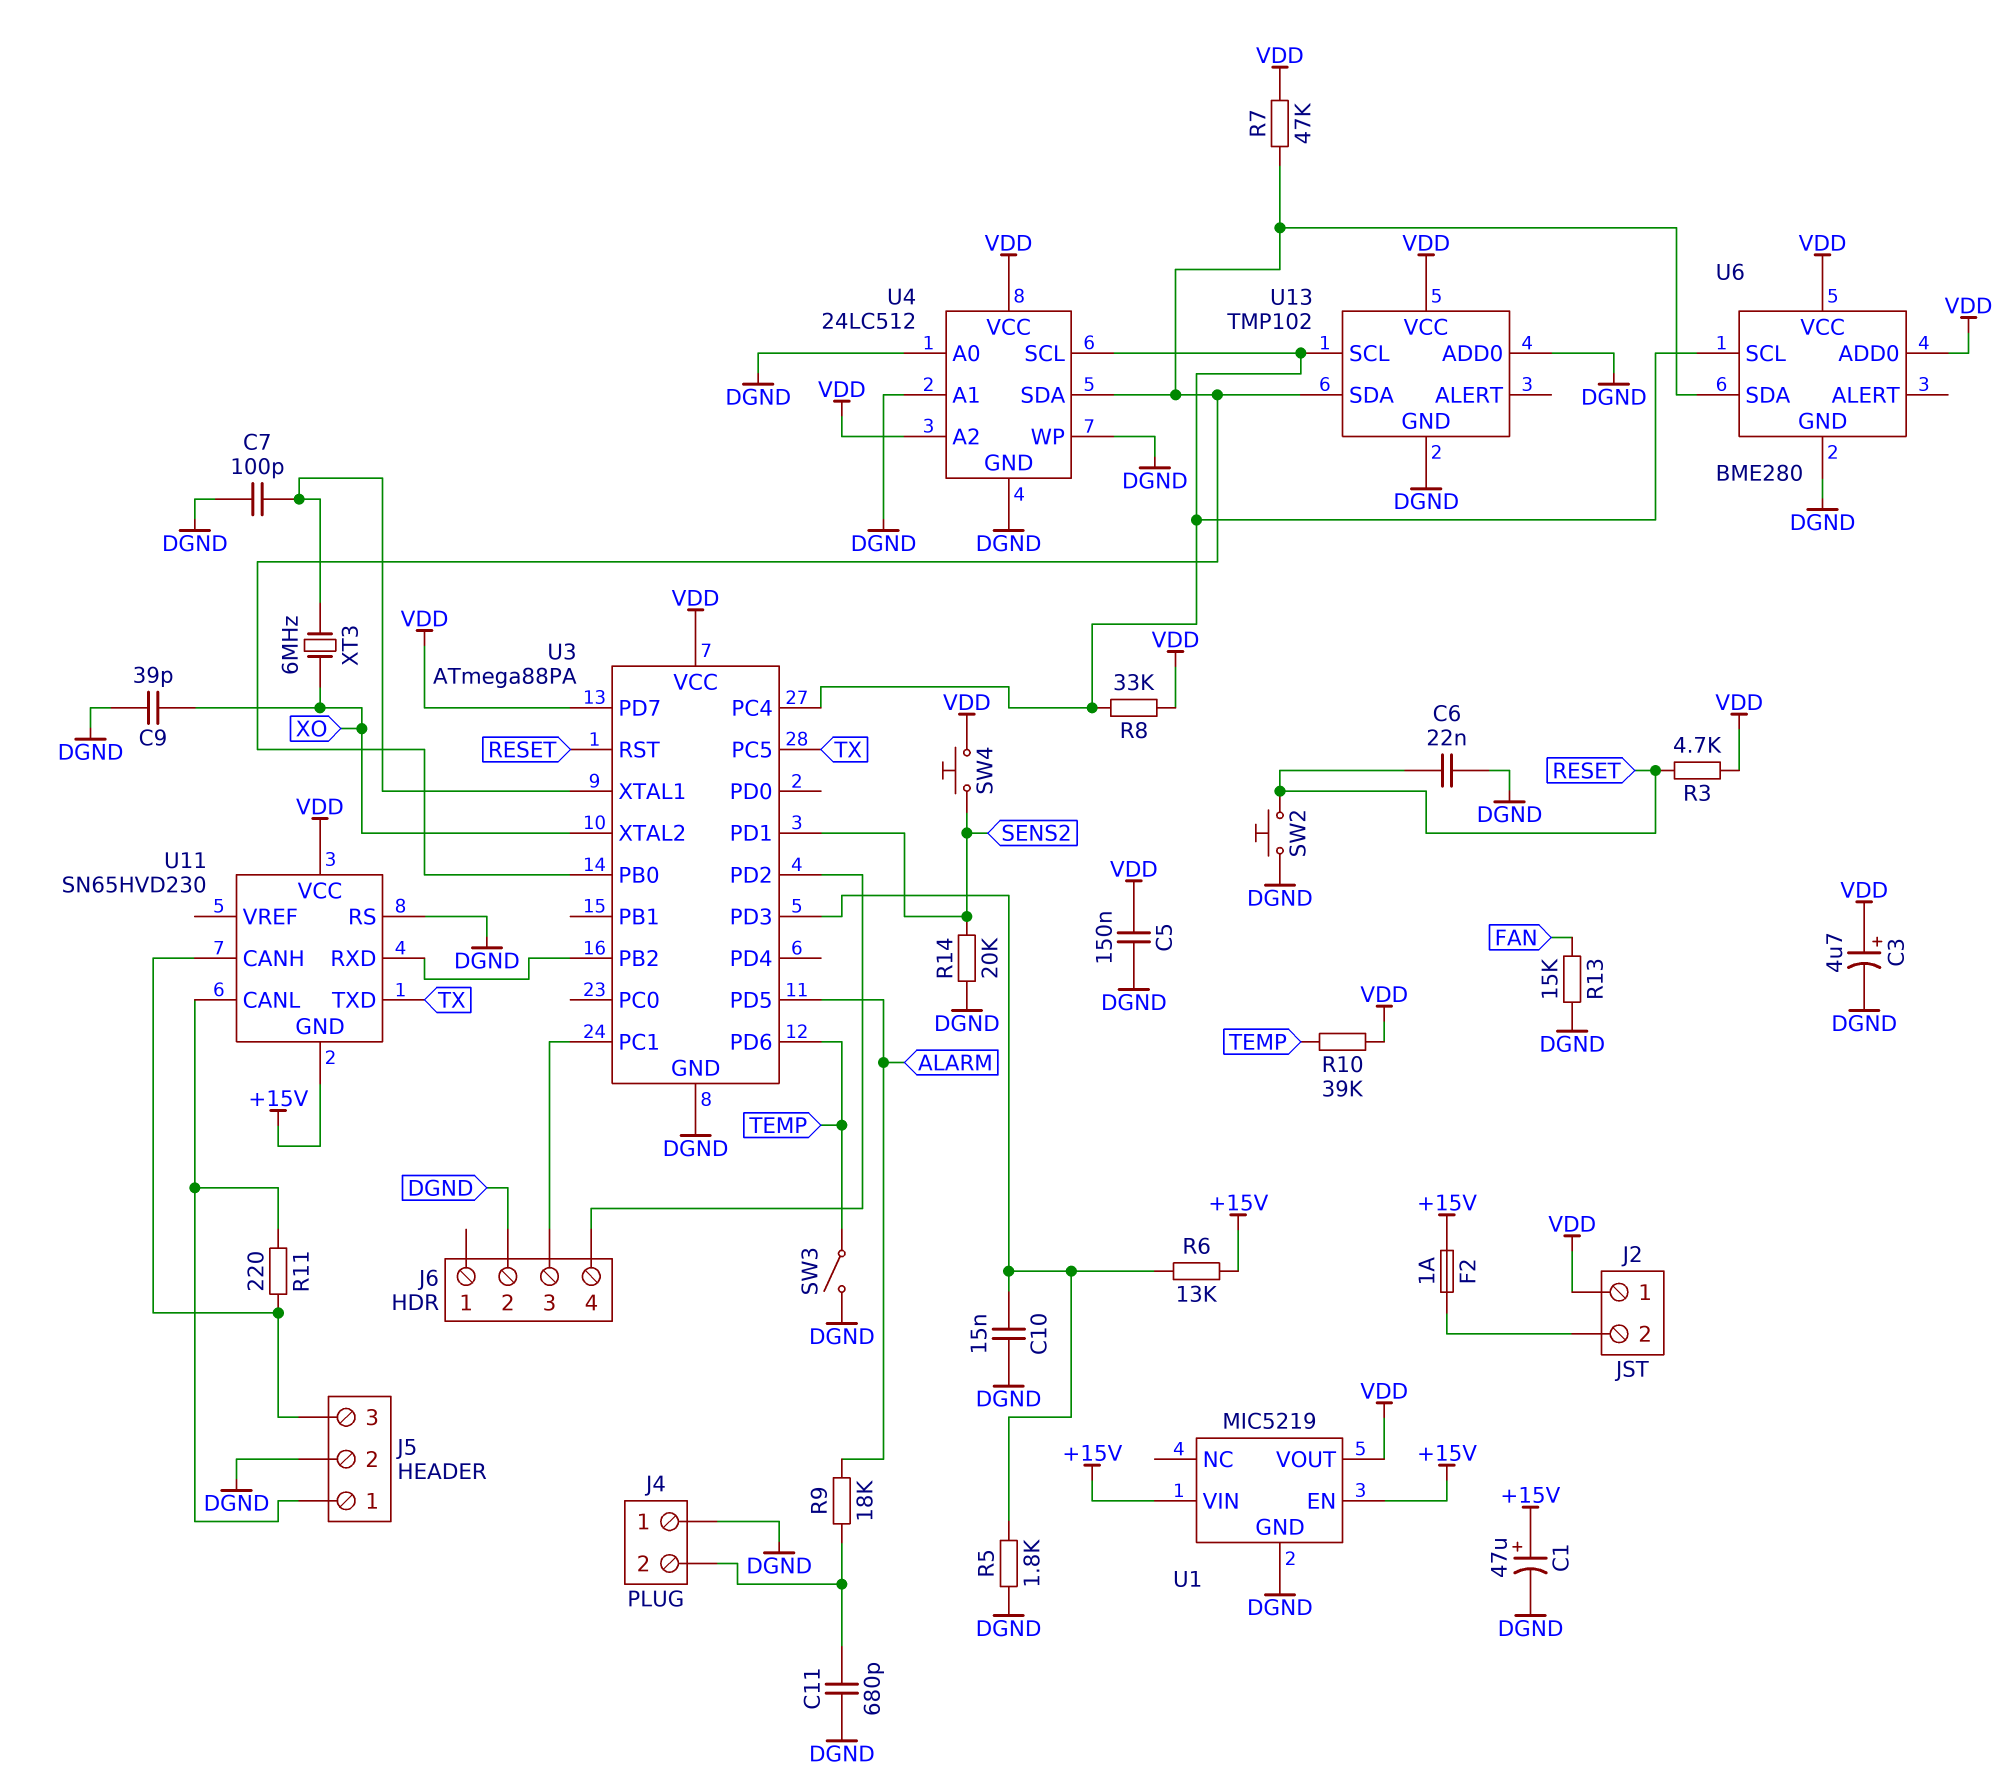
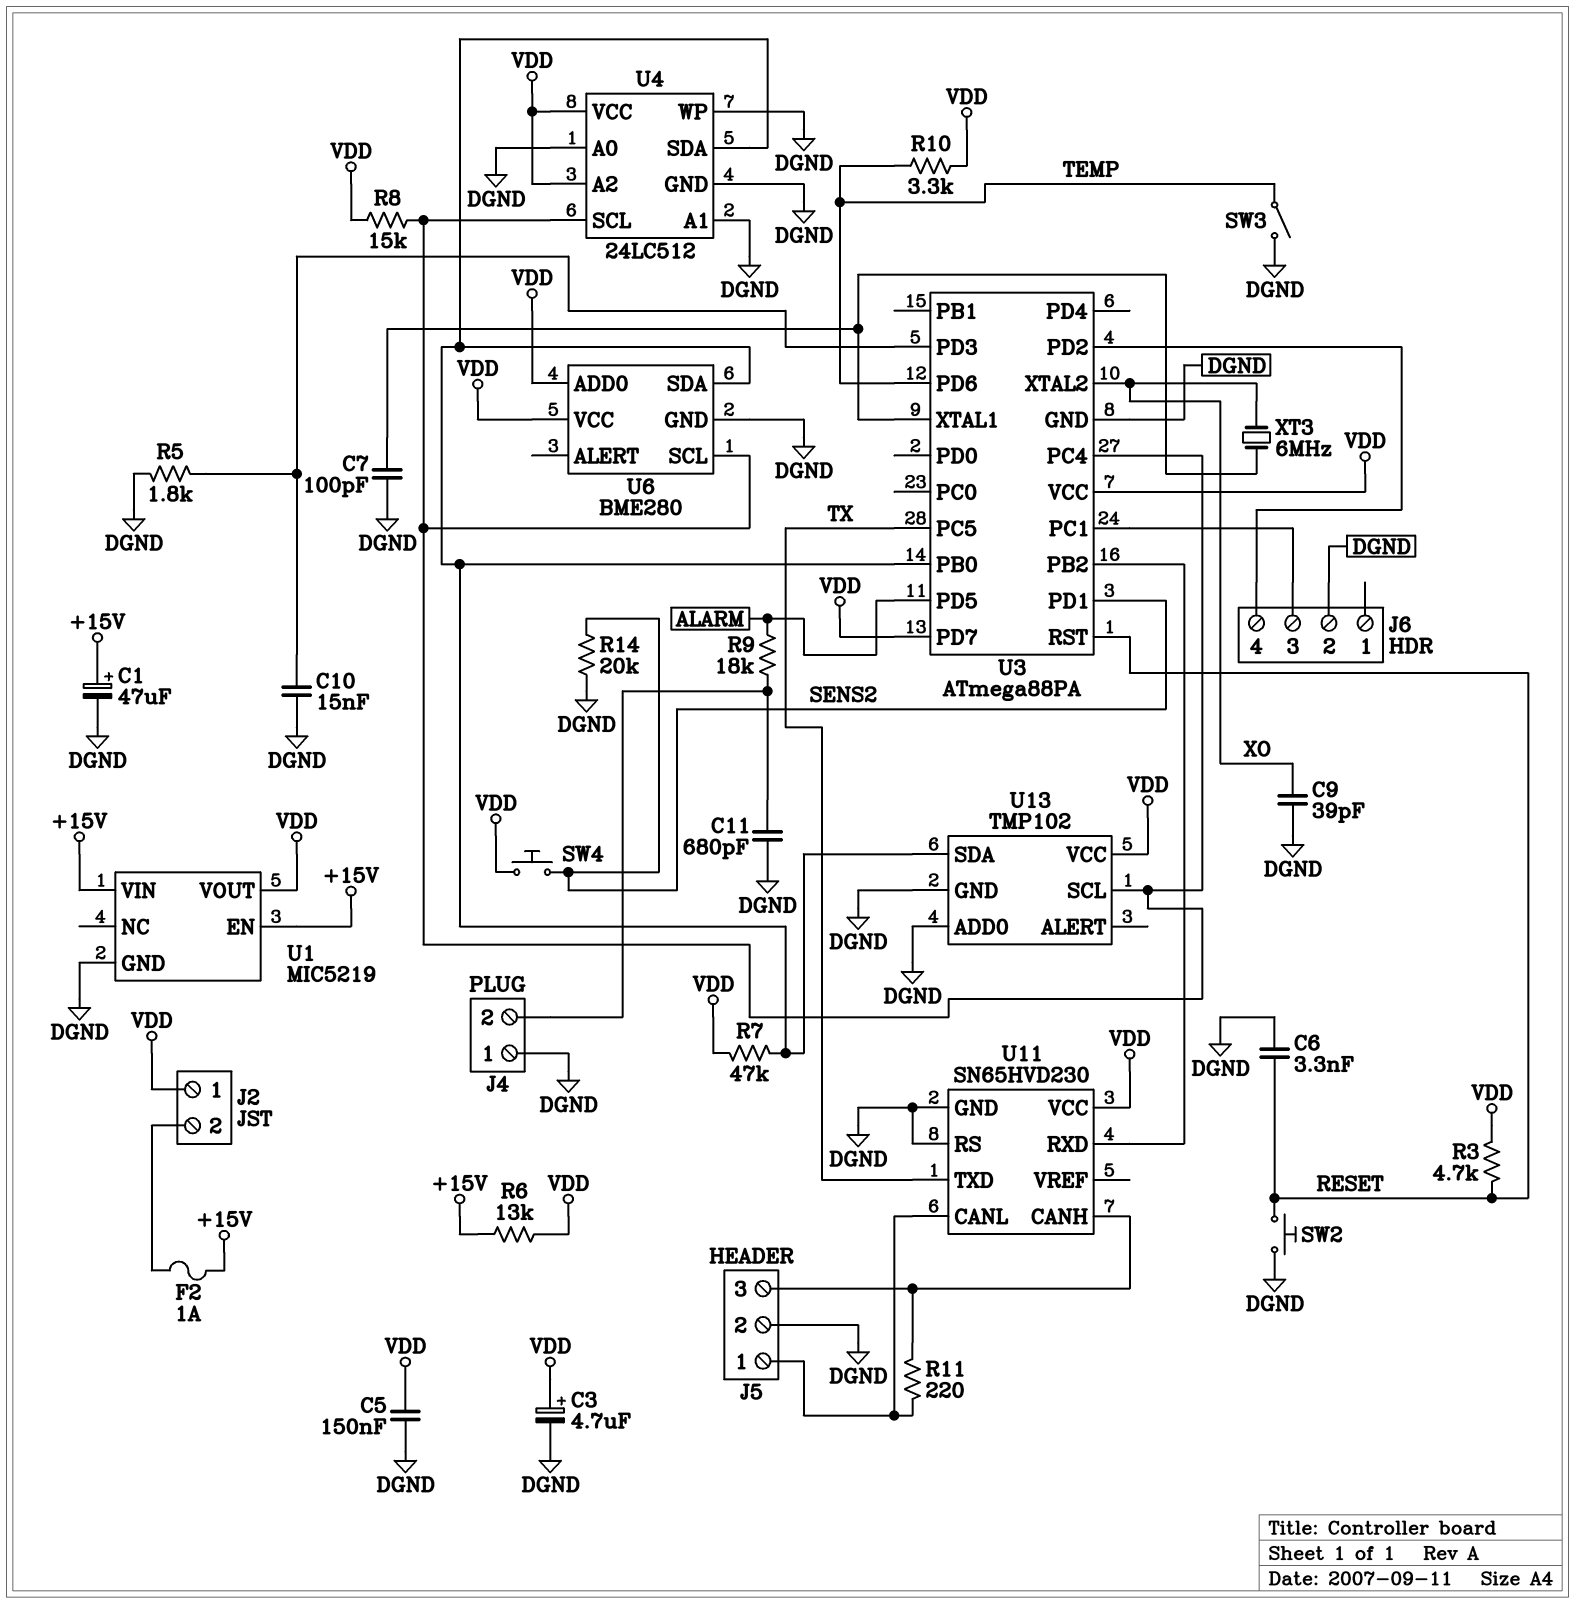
C6: 22nF (DGND, RESET) -> 3.3nF (DGND, RESET)
R6: 13k (+15V, U3/PD3) -> 13k (+15V, VDD)
R8: 33k (U3/PC4, VDD) -> 15k (U3/PC4, VDD)
R10: 39k (TEMP, VDD) -> 3.3k (TEMP, VDD)
R13: 15k (DGND, FAN) -> none
U11 pin GND: +15V -> DGND

